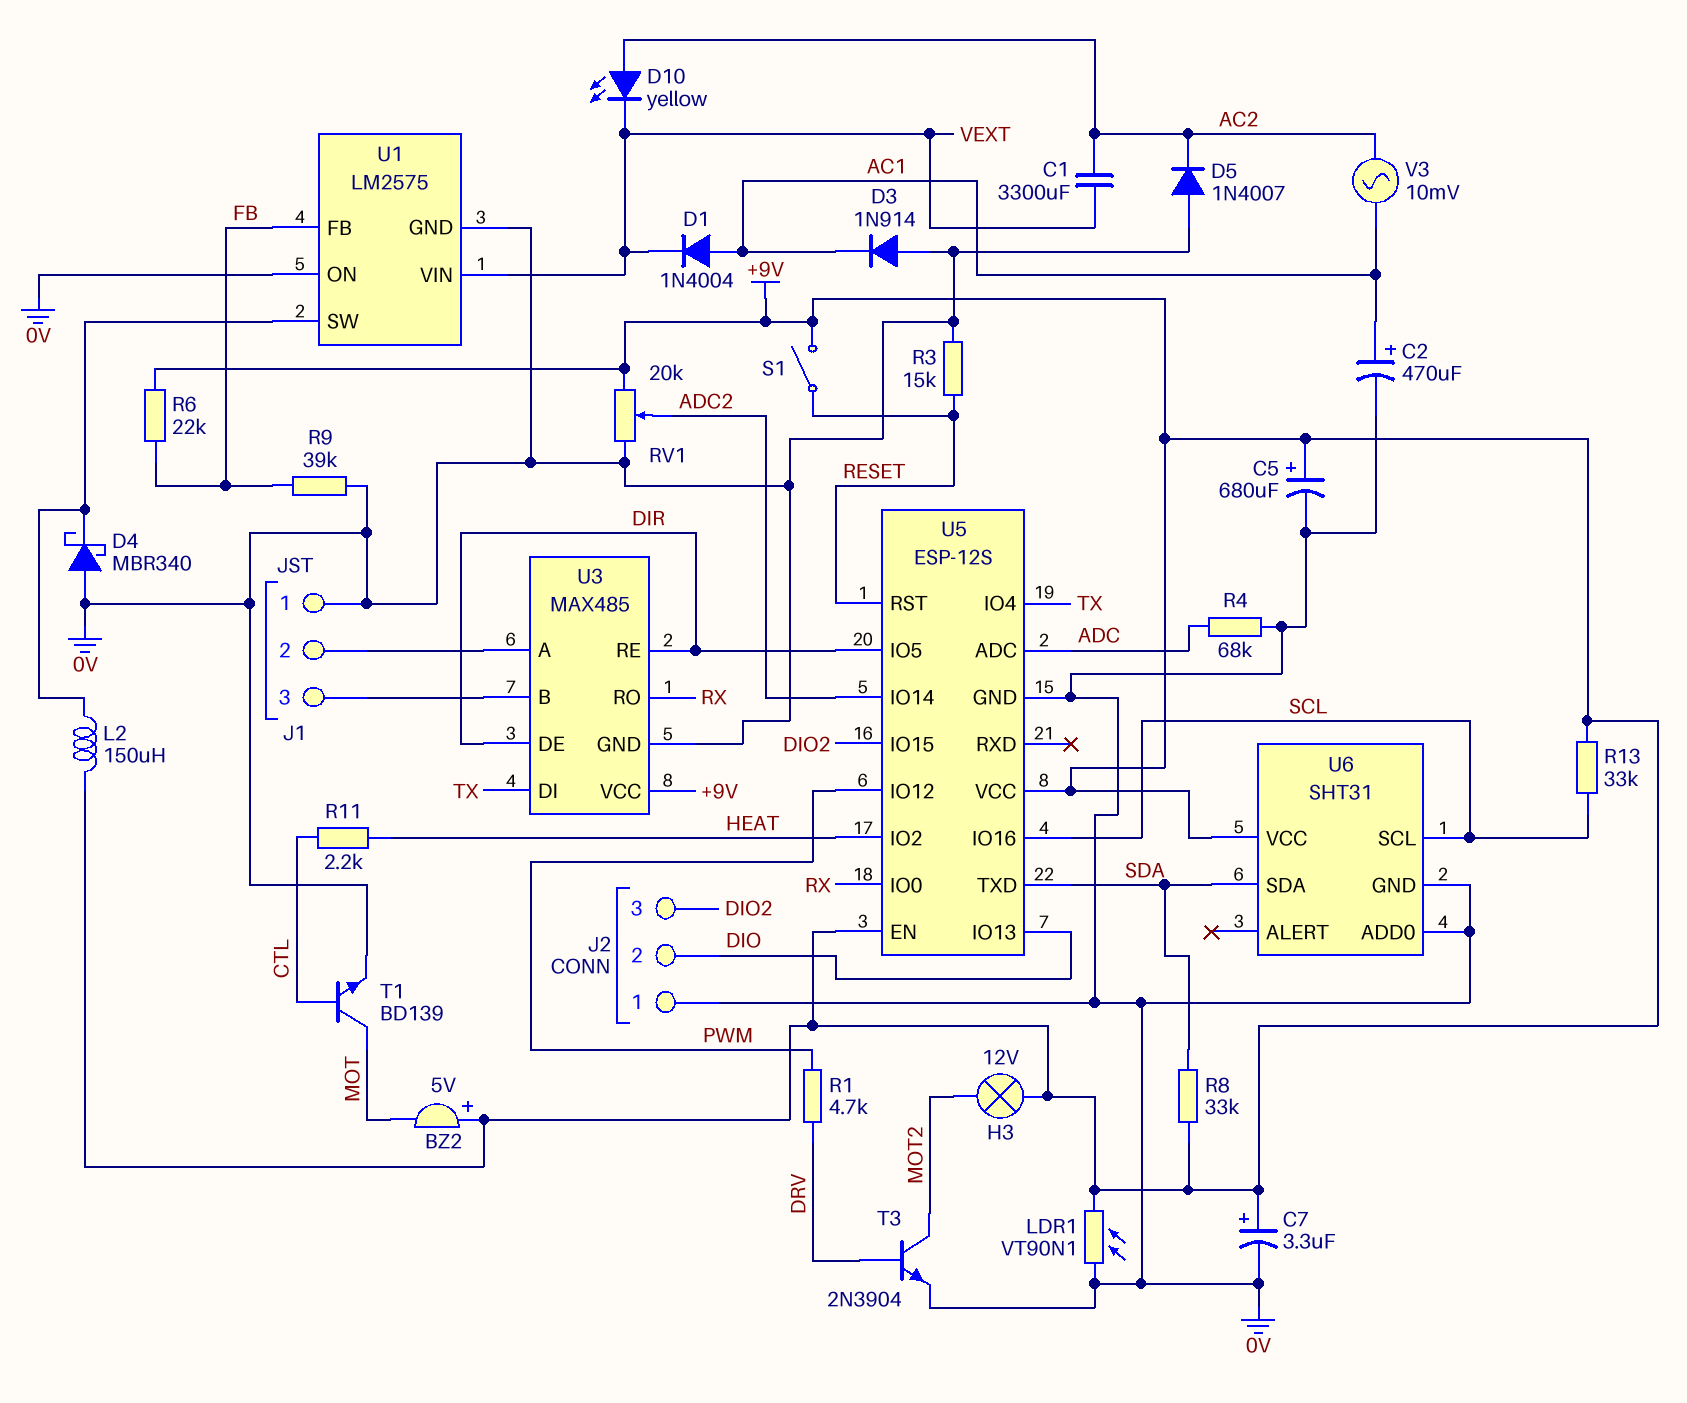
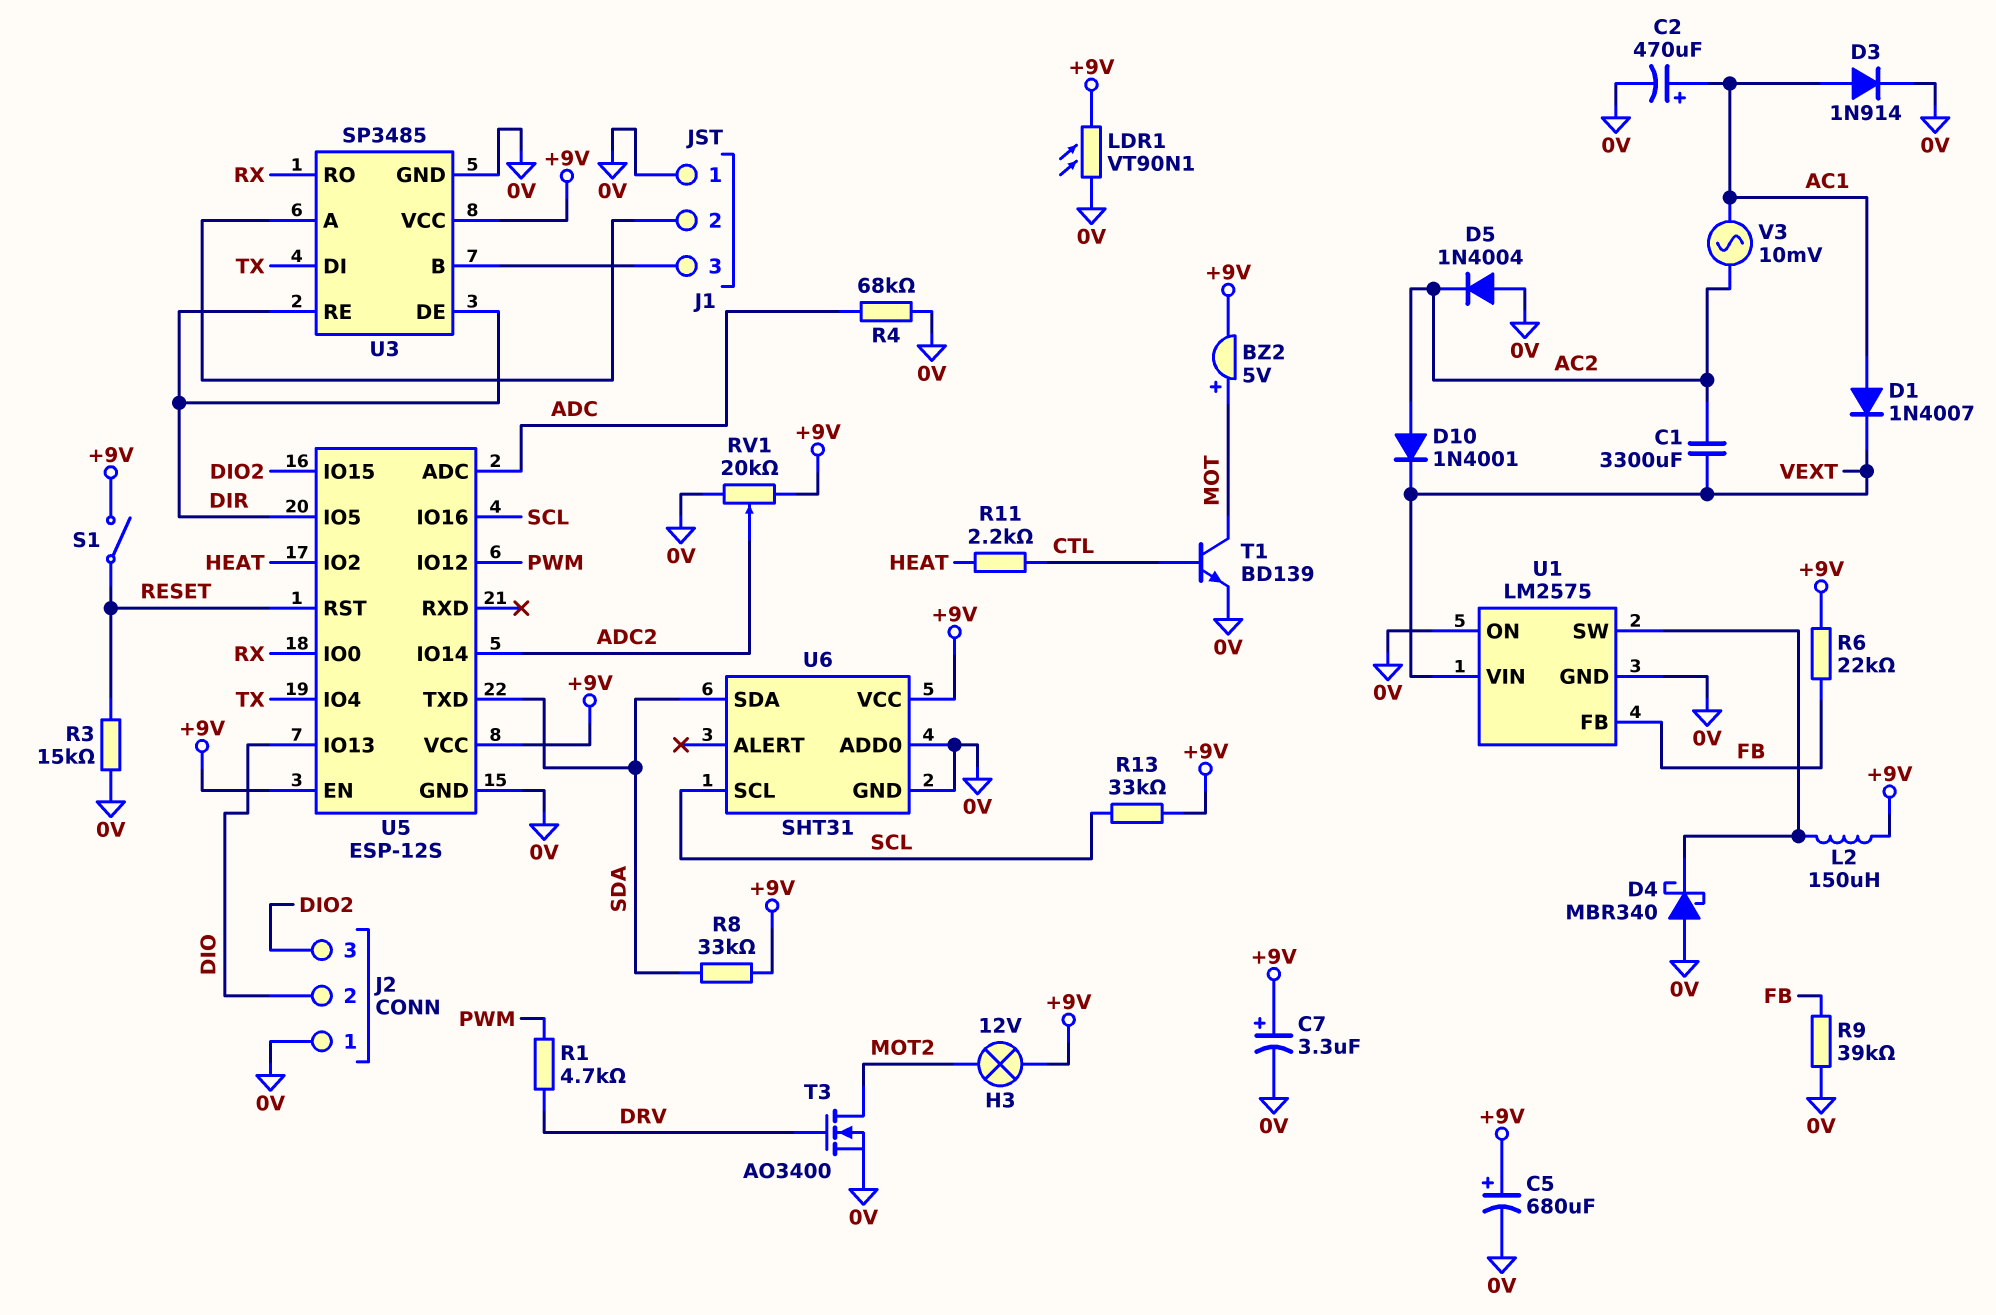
BZ2: buzzer 5V (plus +9V, minus MOT) -> buzzer 5V (plus MOT, minus +9V)
D1: diode 1N4004 (A AC1, K VEXT) -> diode 1N4007 (A AC1, K VEXT)
D3: diode 1N914 (A 0V, K AC1) -> diode 1N914 (A AC1, K 0V)
D5: diode 1N4007 (A 0V, K AC2) -> diode 1N4004 (A 0V, K AC2)
D10: LED yellow (A AC2, K VEXT) -> diode 1N4001 (A AC2, K VEXT)
T3: NPN 2N3904 (B DRV, C MOT2, E 0V) -> NMOS AO3400 (G DRV, D MOT2, S 0V)
U3: MAX485 -> SP3485

